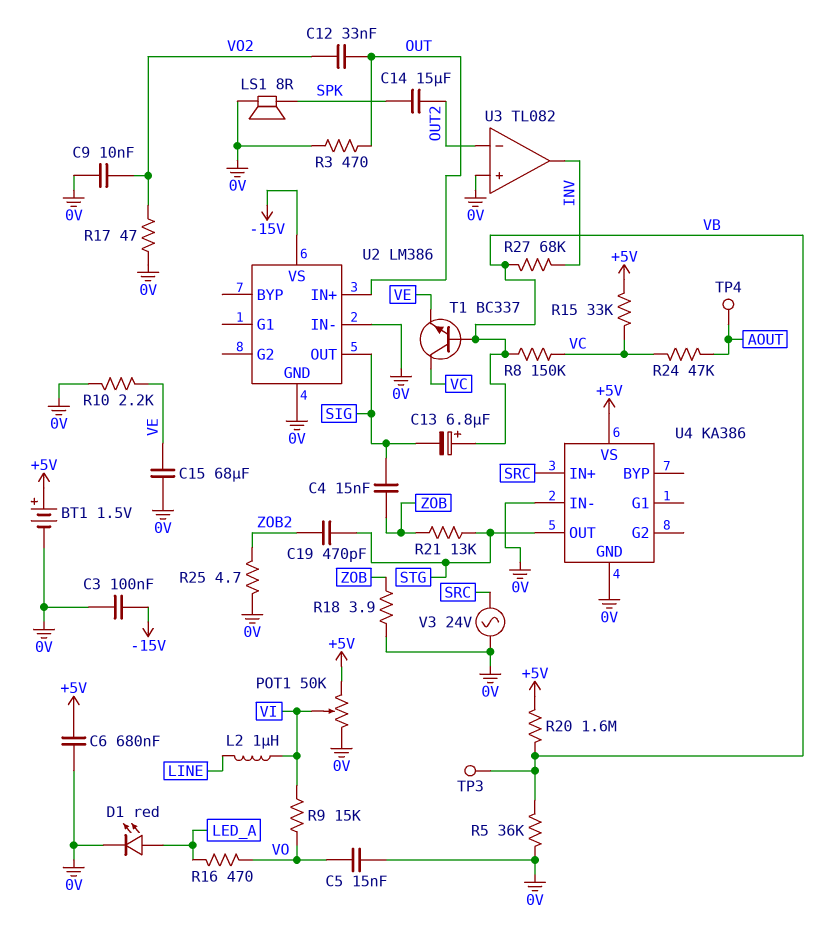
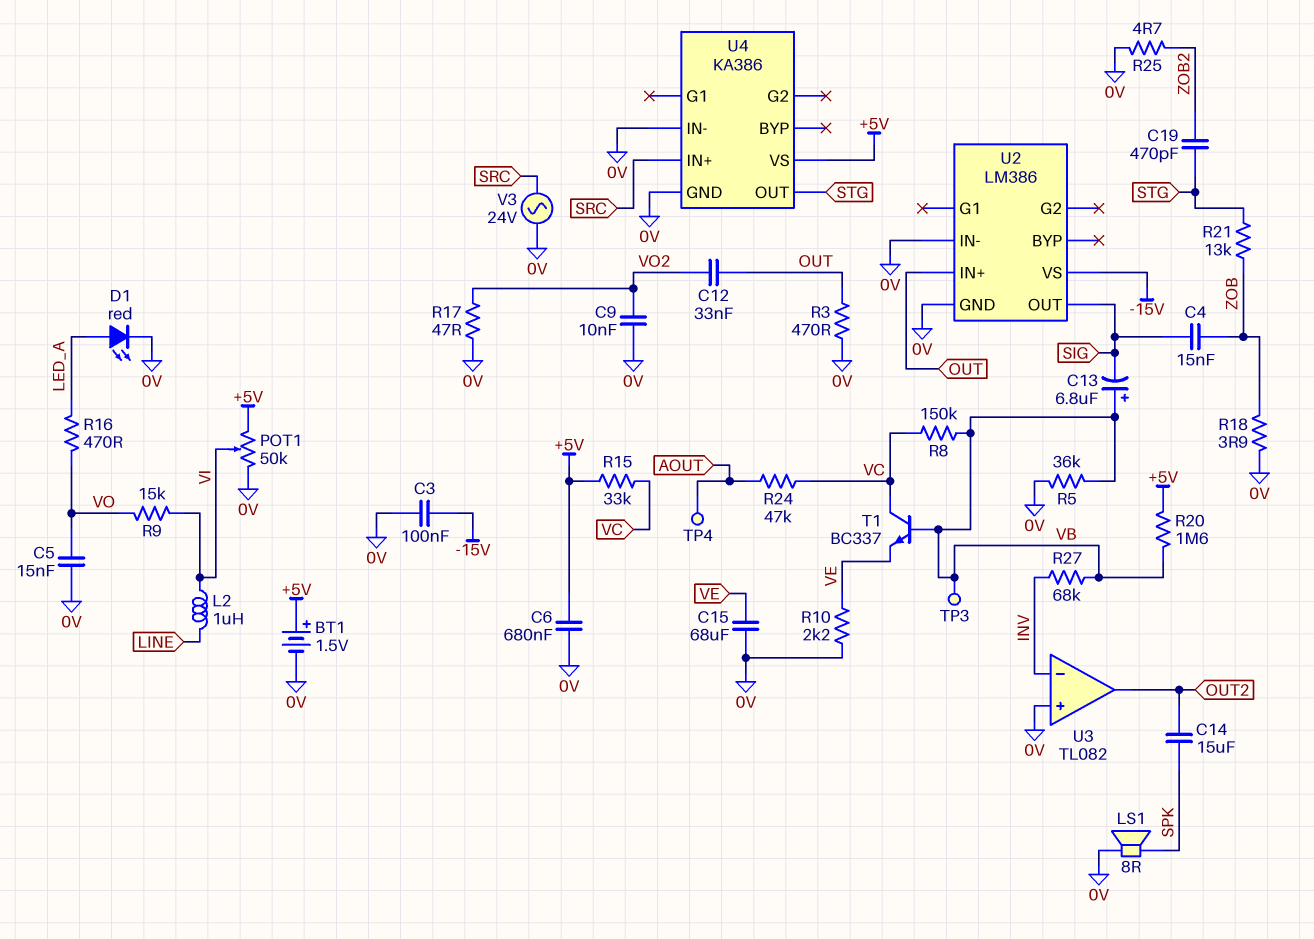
U3 pin in-: OUT2 -> INV
U3 pin out: INV -> OUT2

